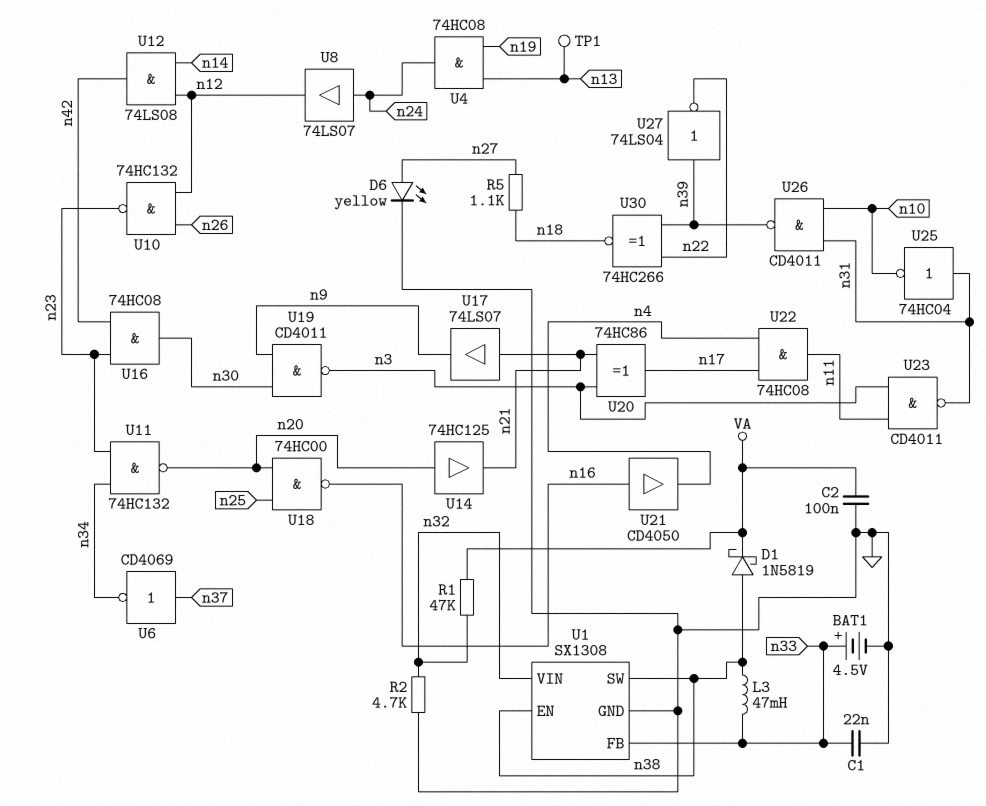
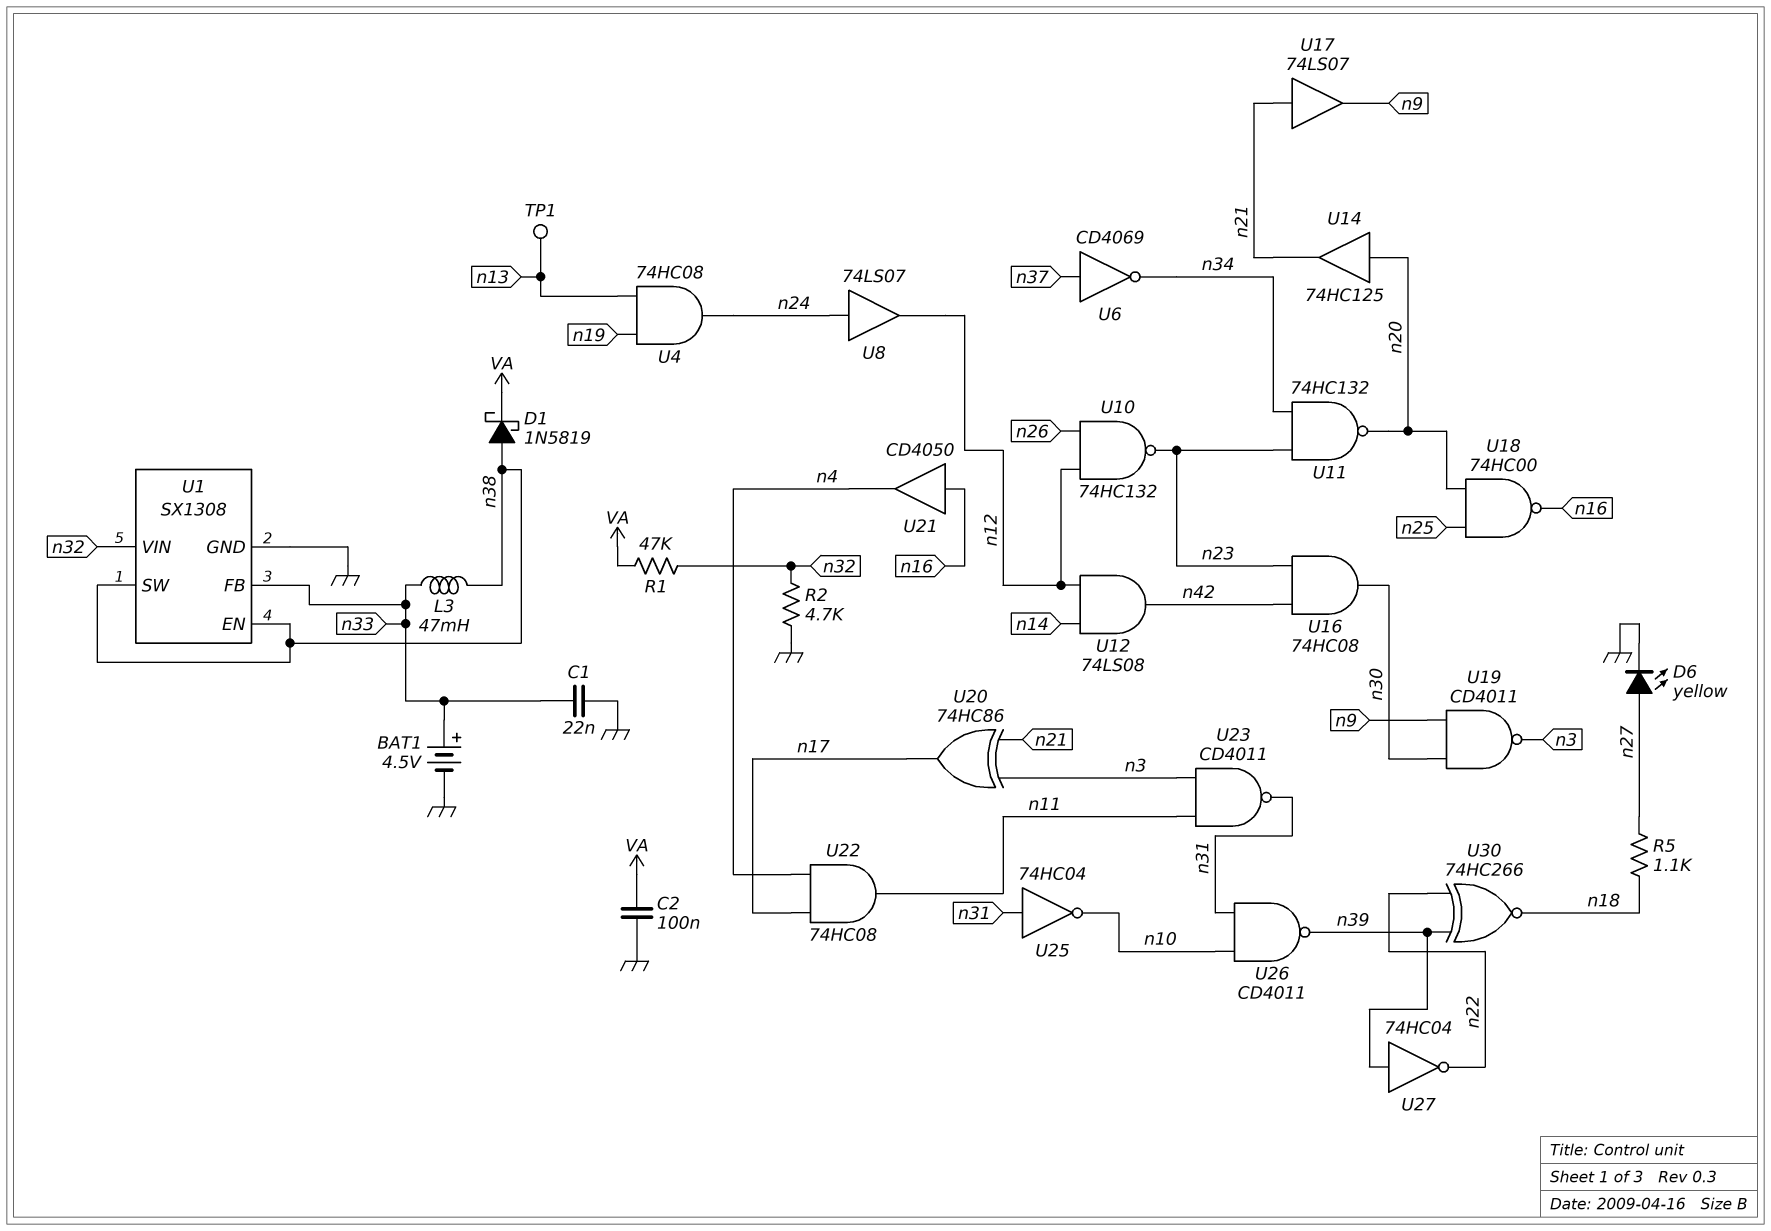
U27: NOT 74LS04 (in n39, out n22) -> NOT 74HC04 (in n39, out n22)

